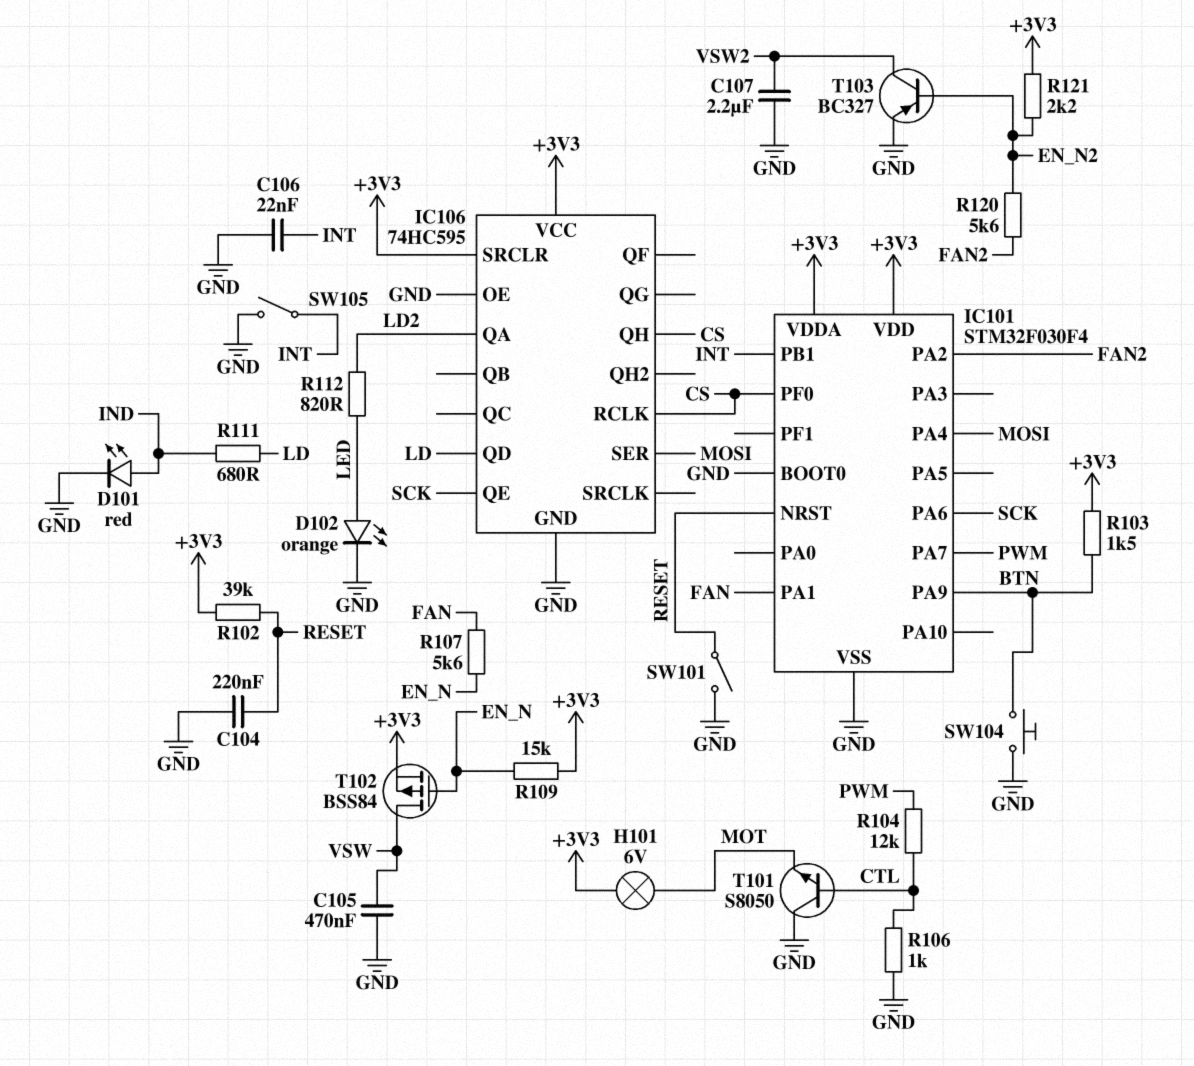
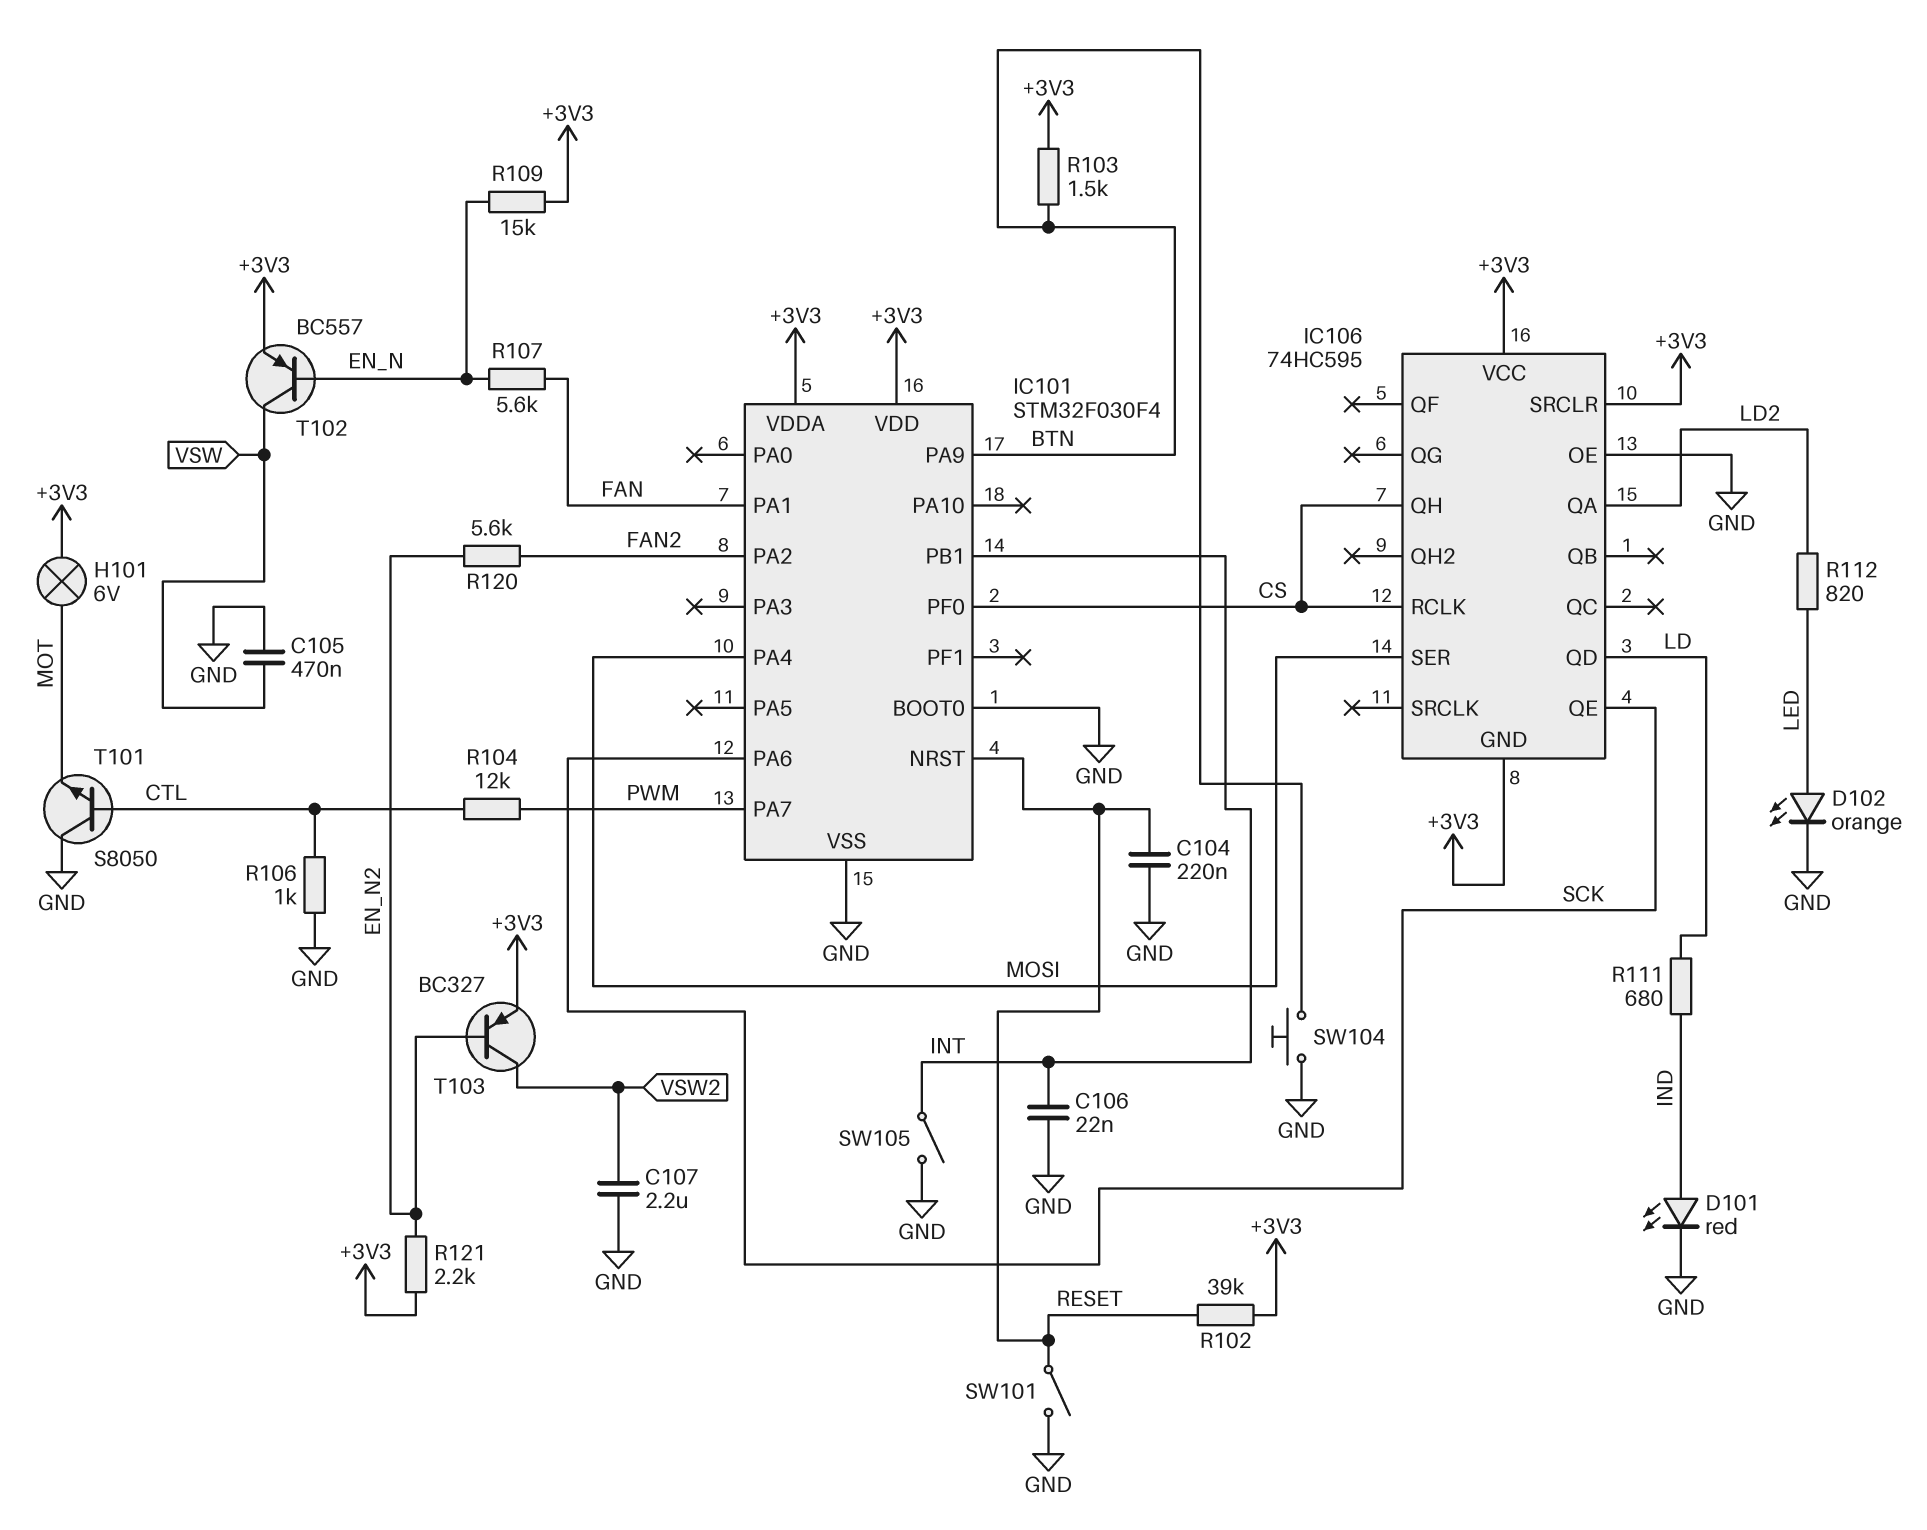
IC106 pin GND: GND -> +3V3
T102: PMOS BSS84 (G EN_N, D VSW, S +3V3) -> PNP BC557 (B EN_N, C VSW, E +3V3)
T103: PNP BC327 (B EN_N2, C VSW2, E GND) -> PNP BC327 (B EN_N2, C VSW2, E +3V3)

